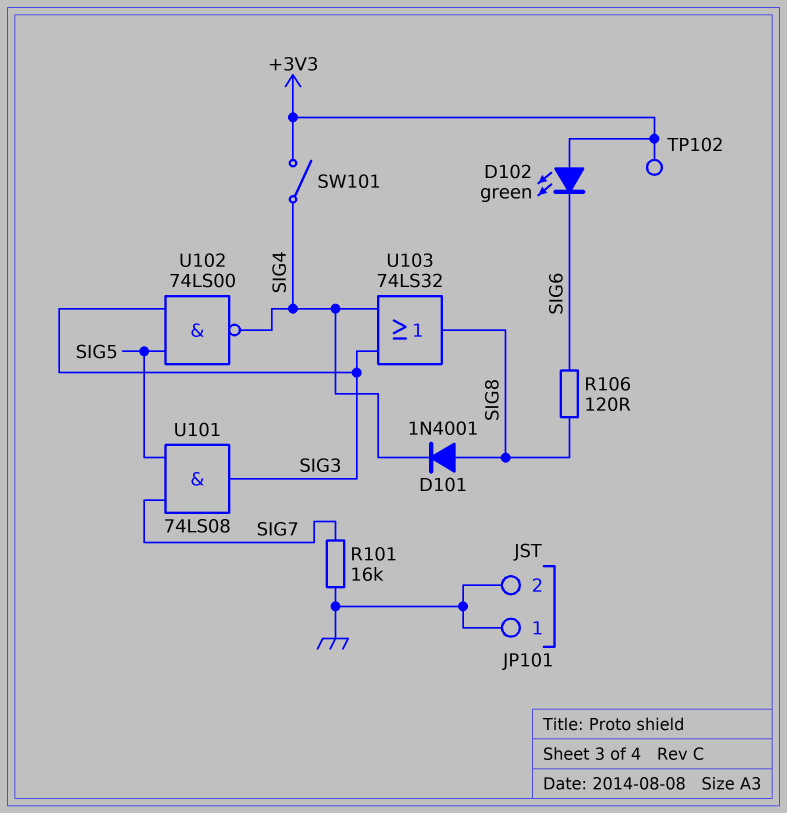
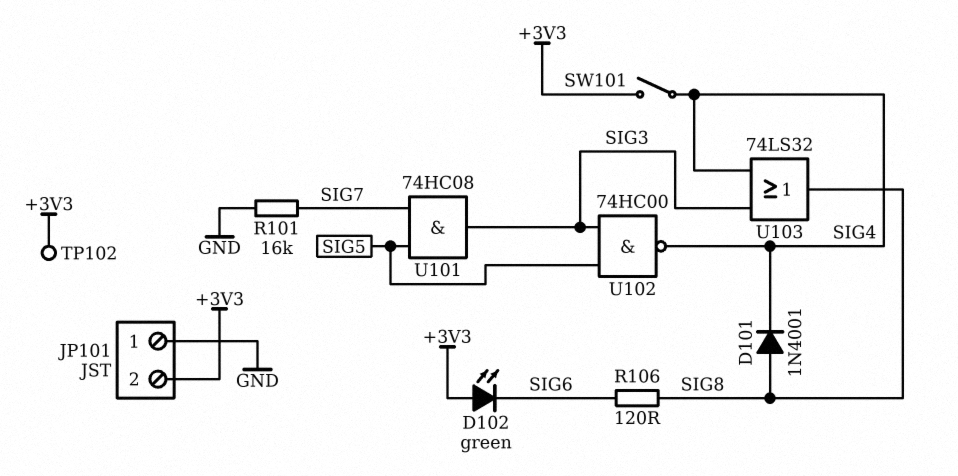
JP101 pin 2: GND -> +3V3
U101: AND 74LS08 (in SIG5, in SIG7, out SIG3) -> AND 74HC08 (in SIG5, in SIG7, out SIG3)
U102: NAND 74LS00 (in SIG3, in SIG5, out SIG4) -> NAND 74HC00 (in SIG3, in SIG5, out SIG4)

